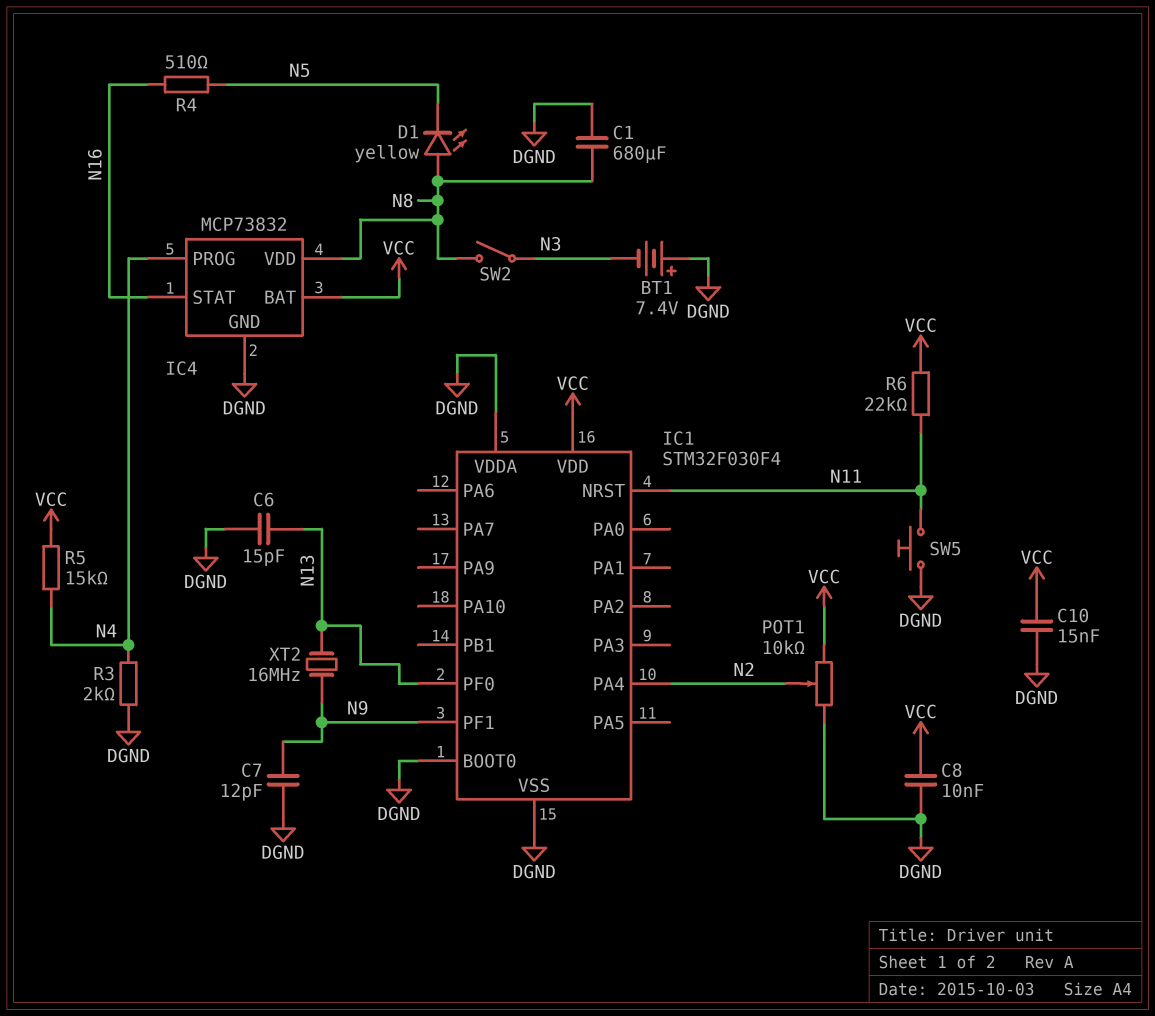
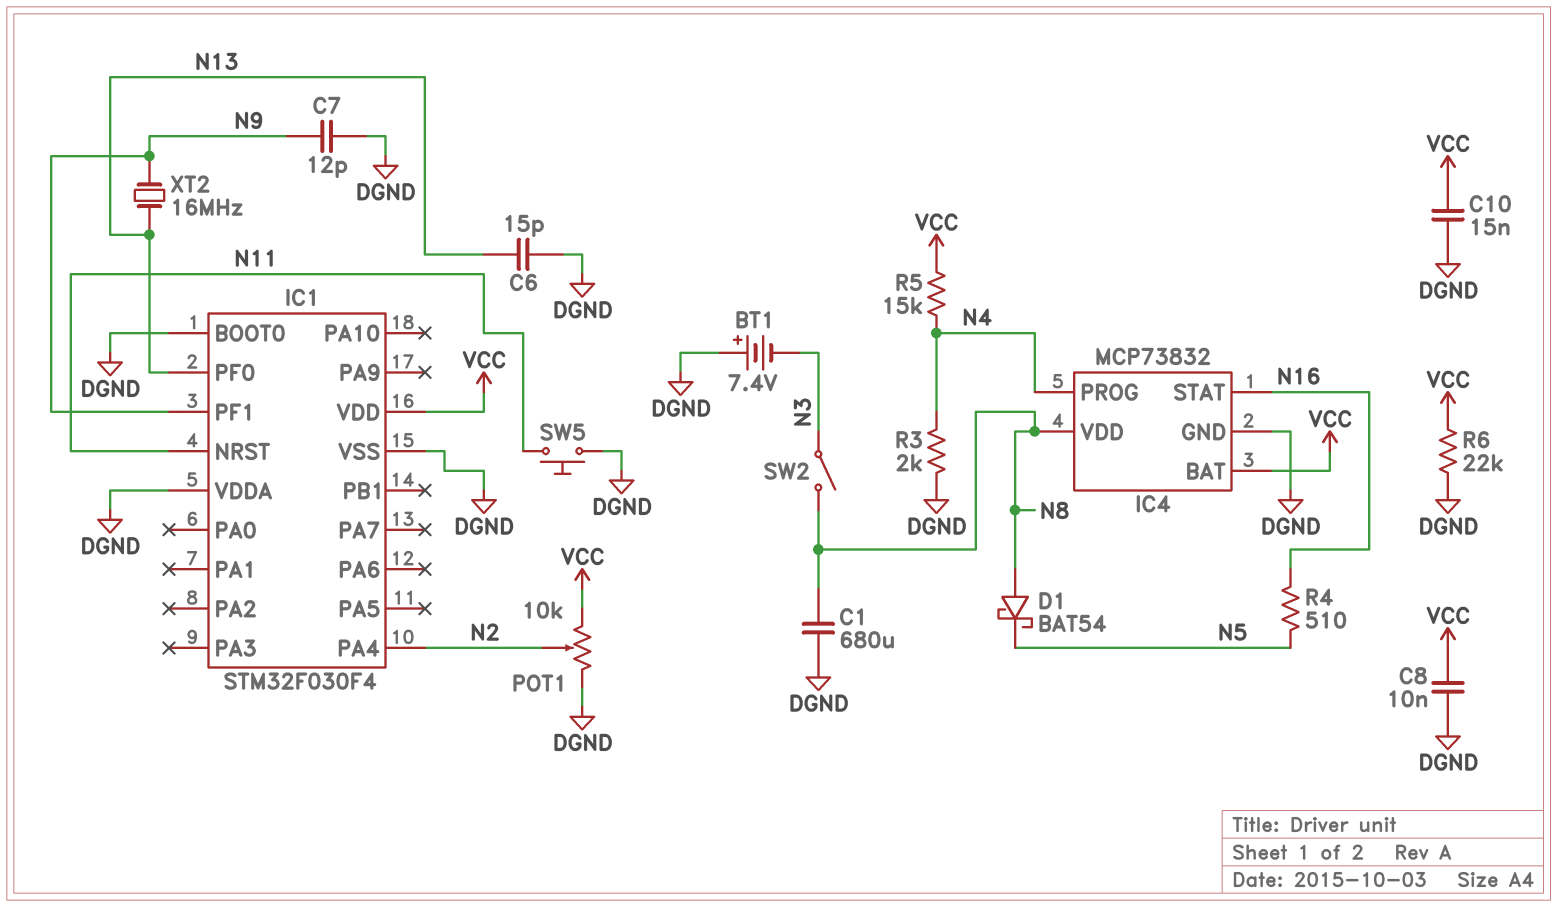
D1: LED yellow (A N8, K N5) -> schottky BAT54 (A N8, K N5)
R6: 22k (N11, VCC) -> 22k (DGND, VCC)

